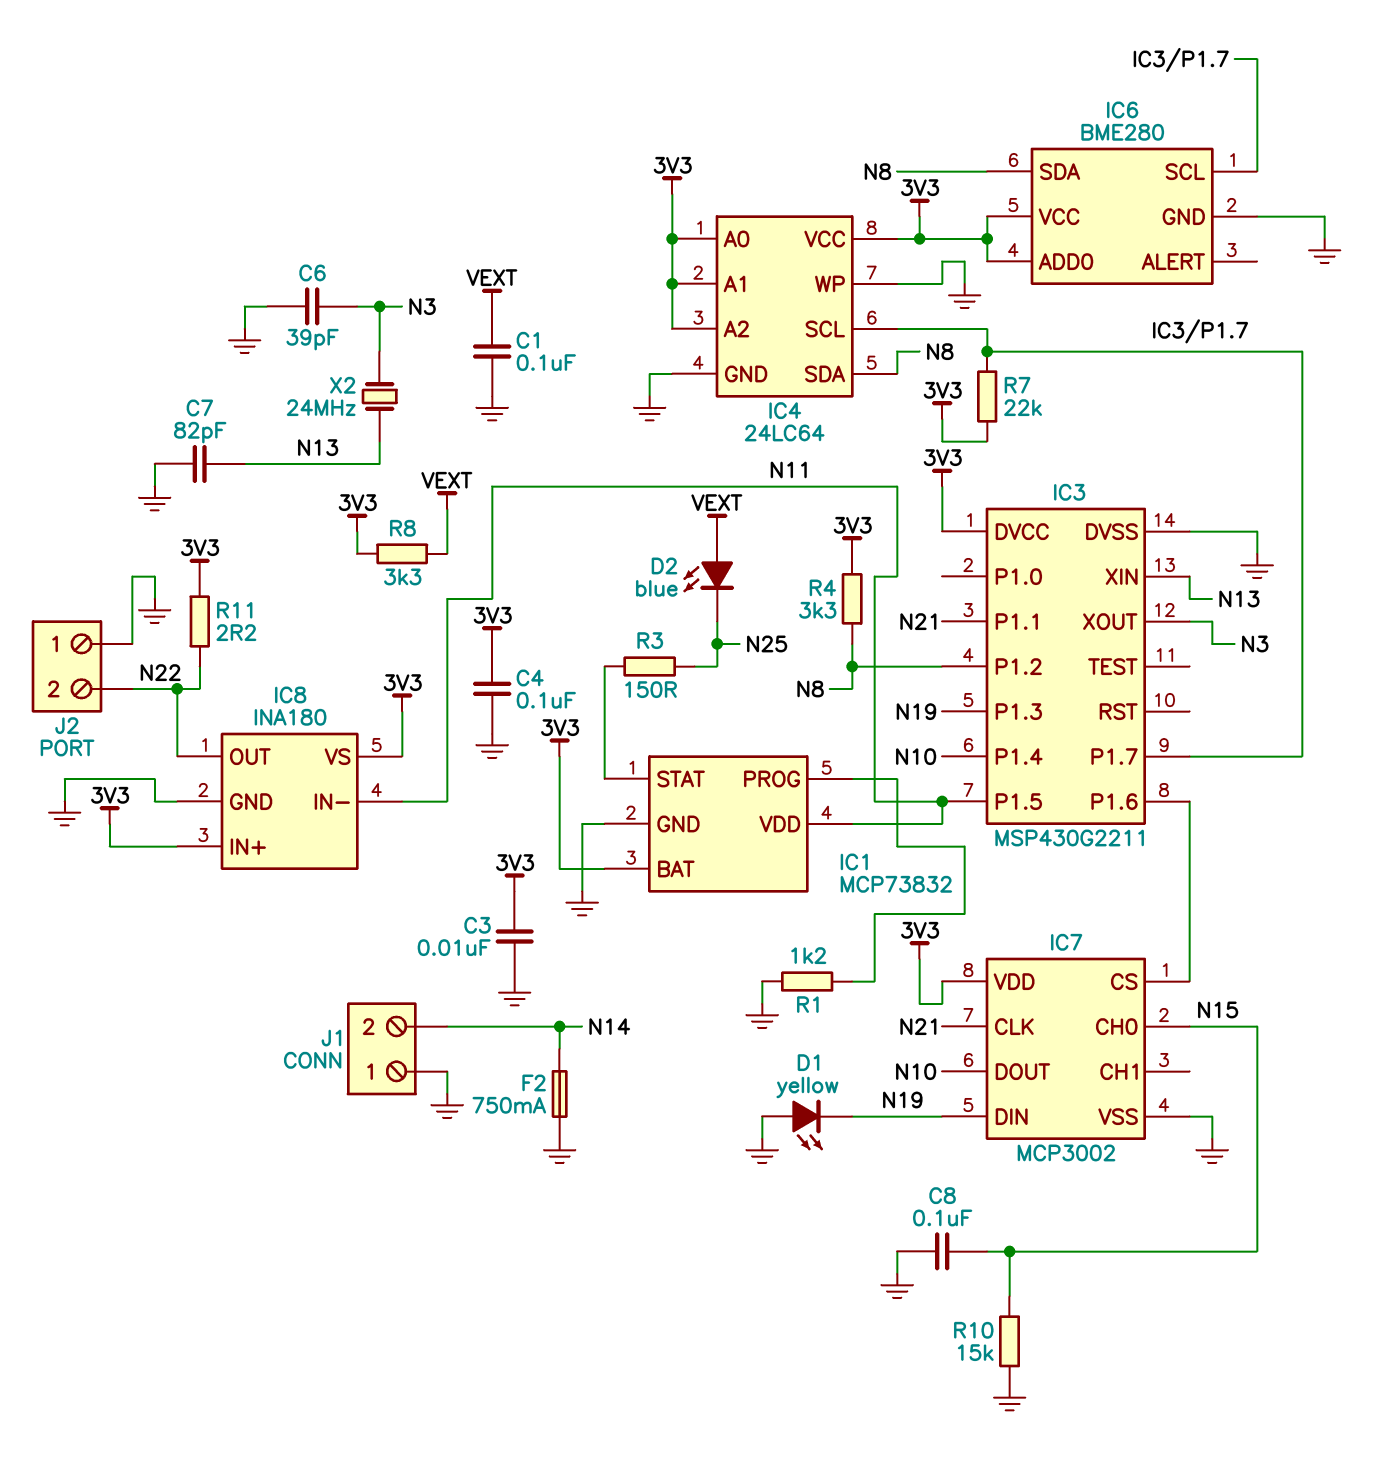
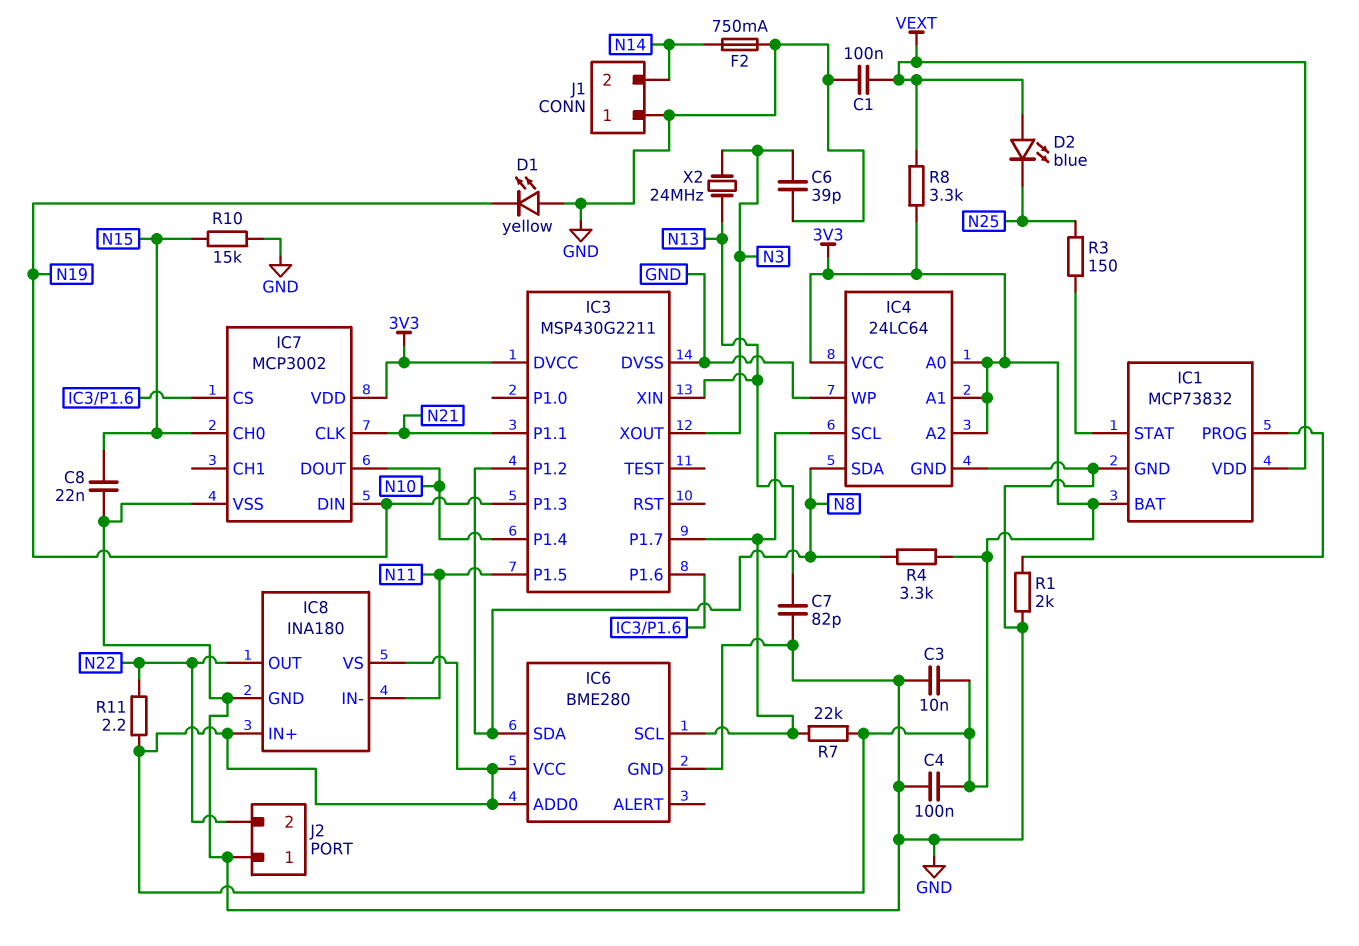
C8: 100nF (GND, N15) -> 22nF (GND, N15)
IC1 pin VDD: N11 -> VEXT
R1: 1.2k (GND, IC1/PROG) -> 2k (GND, IC1/PROG)

